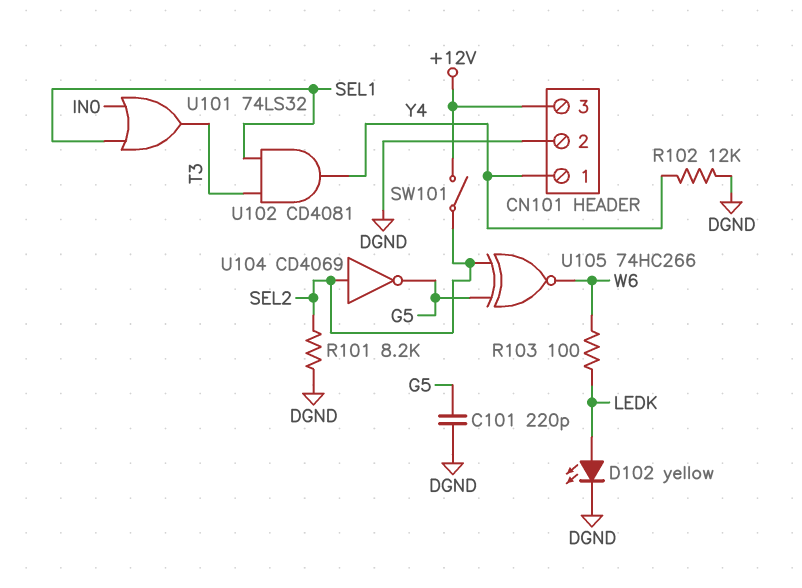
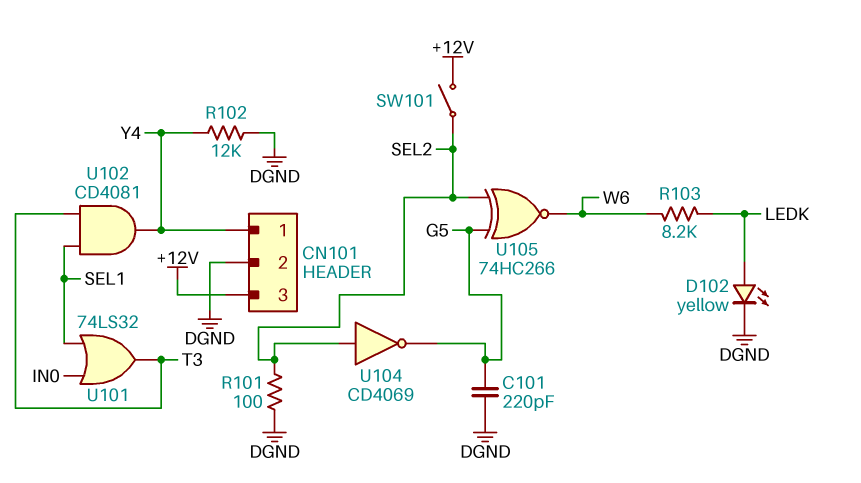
R101: 8.2k (DGND, SEL2) -> 100 (DGND, SEL2)
R103: 100 (LEDK, W6) -> 8.2k (LEDK, W6)

